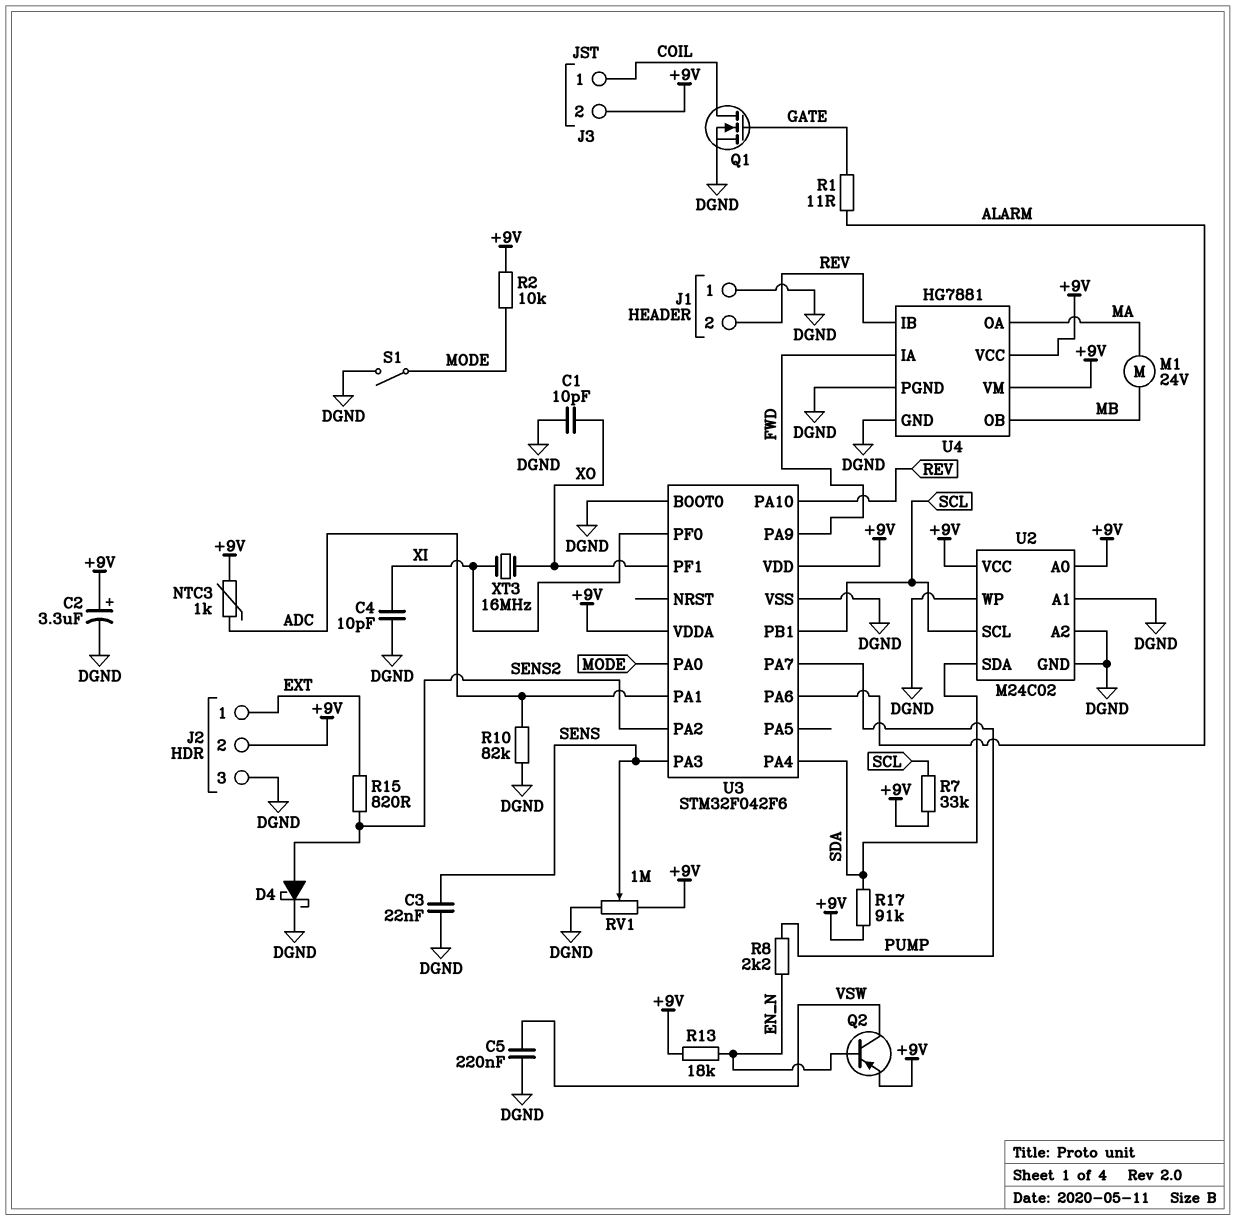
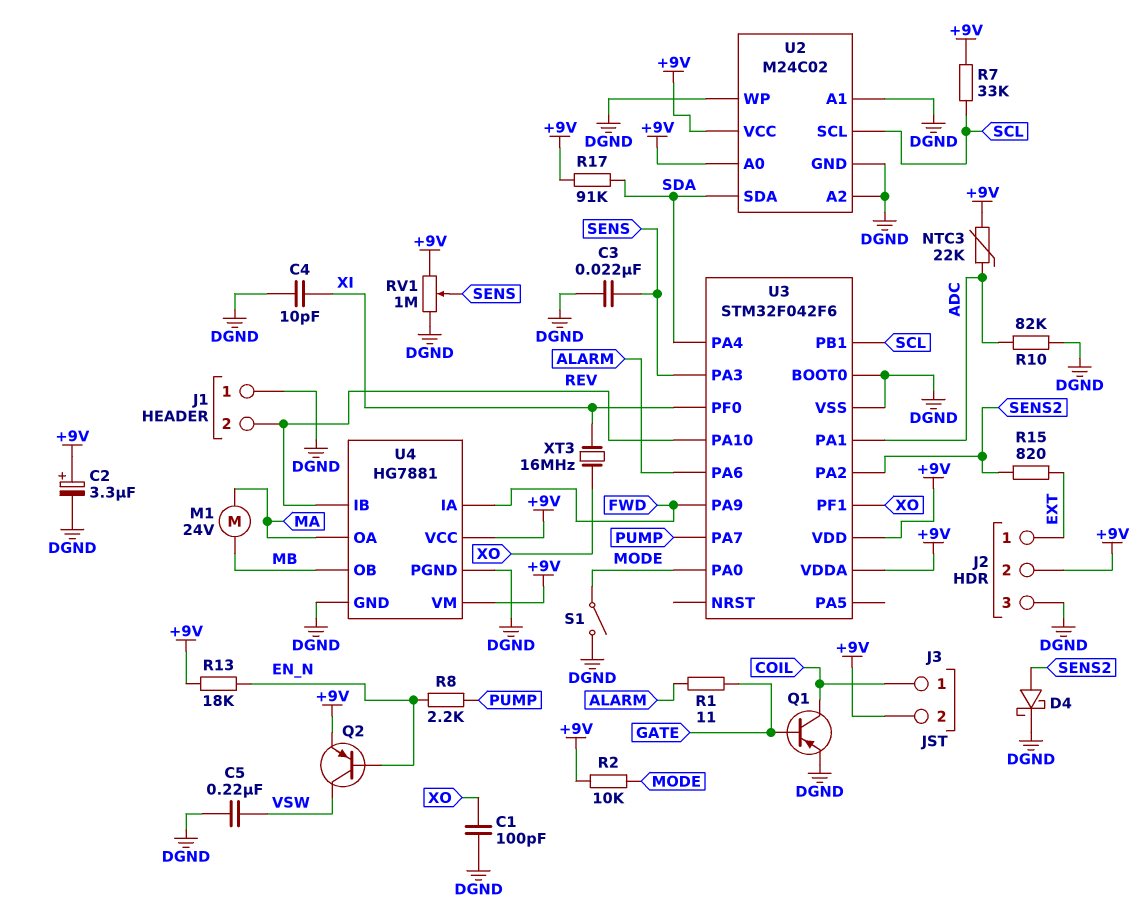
C1: 10pF (DGND, XO) -> 100pF (DGND, XO)
NTC3: 1k (+9V, ADC) -> 22k (+9V, ADC)
Q1: NMOS (G GATE, D COIL, S DGND) -> PNP (B GATE, C COIL, E DGND)

